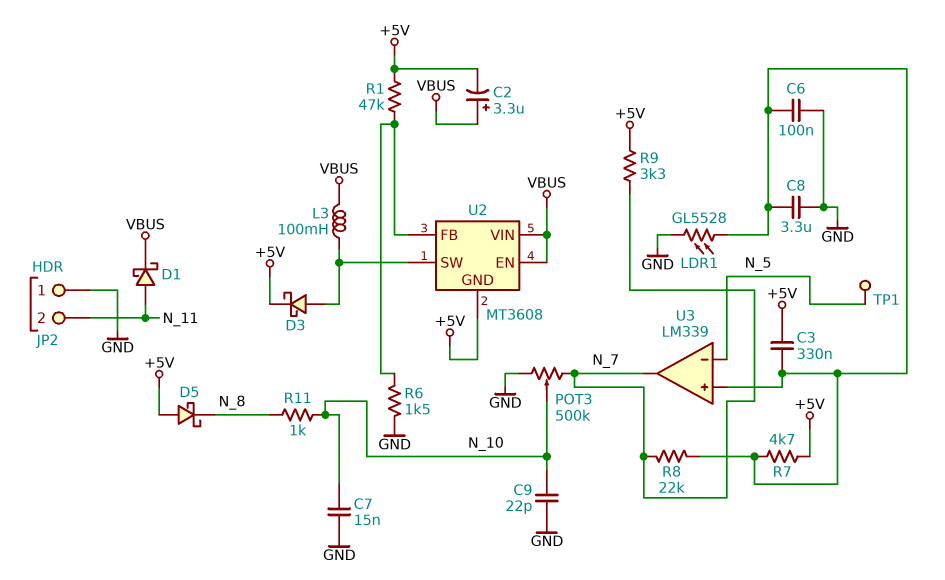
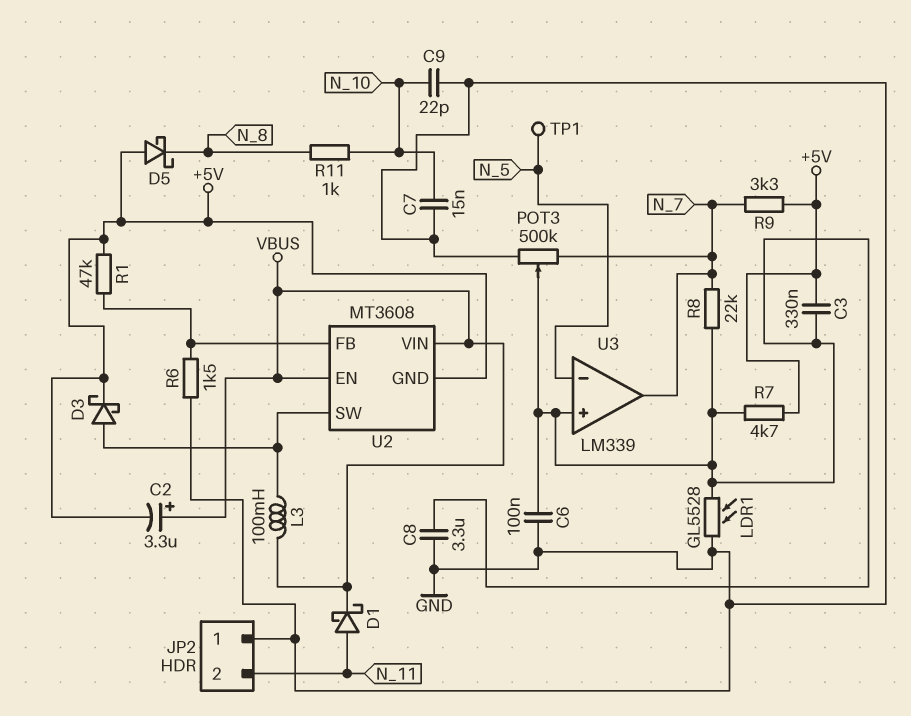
POT3: 500k (GND, N_7, wiper N_10) -> 500k (GND, N_7, wiper U3/in+)

